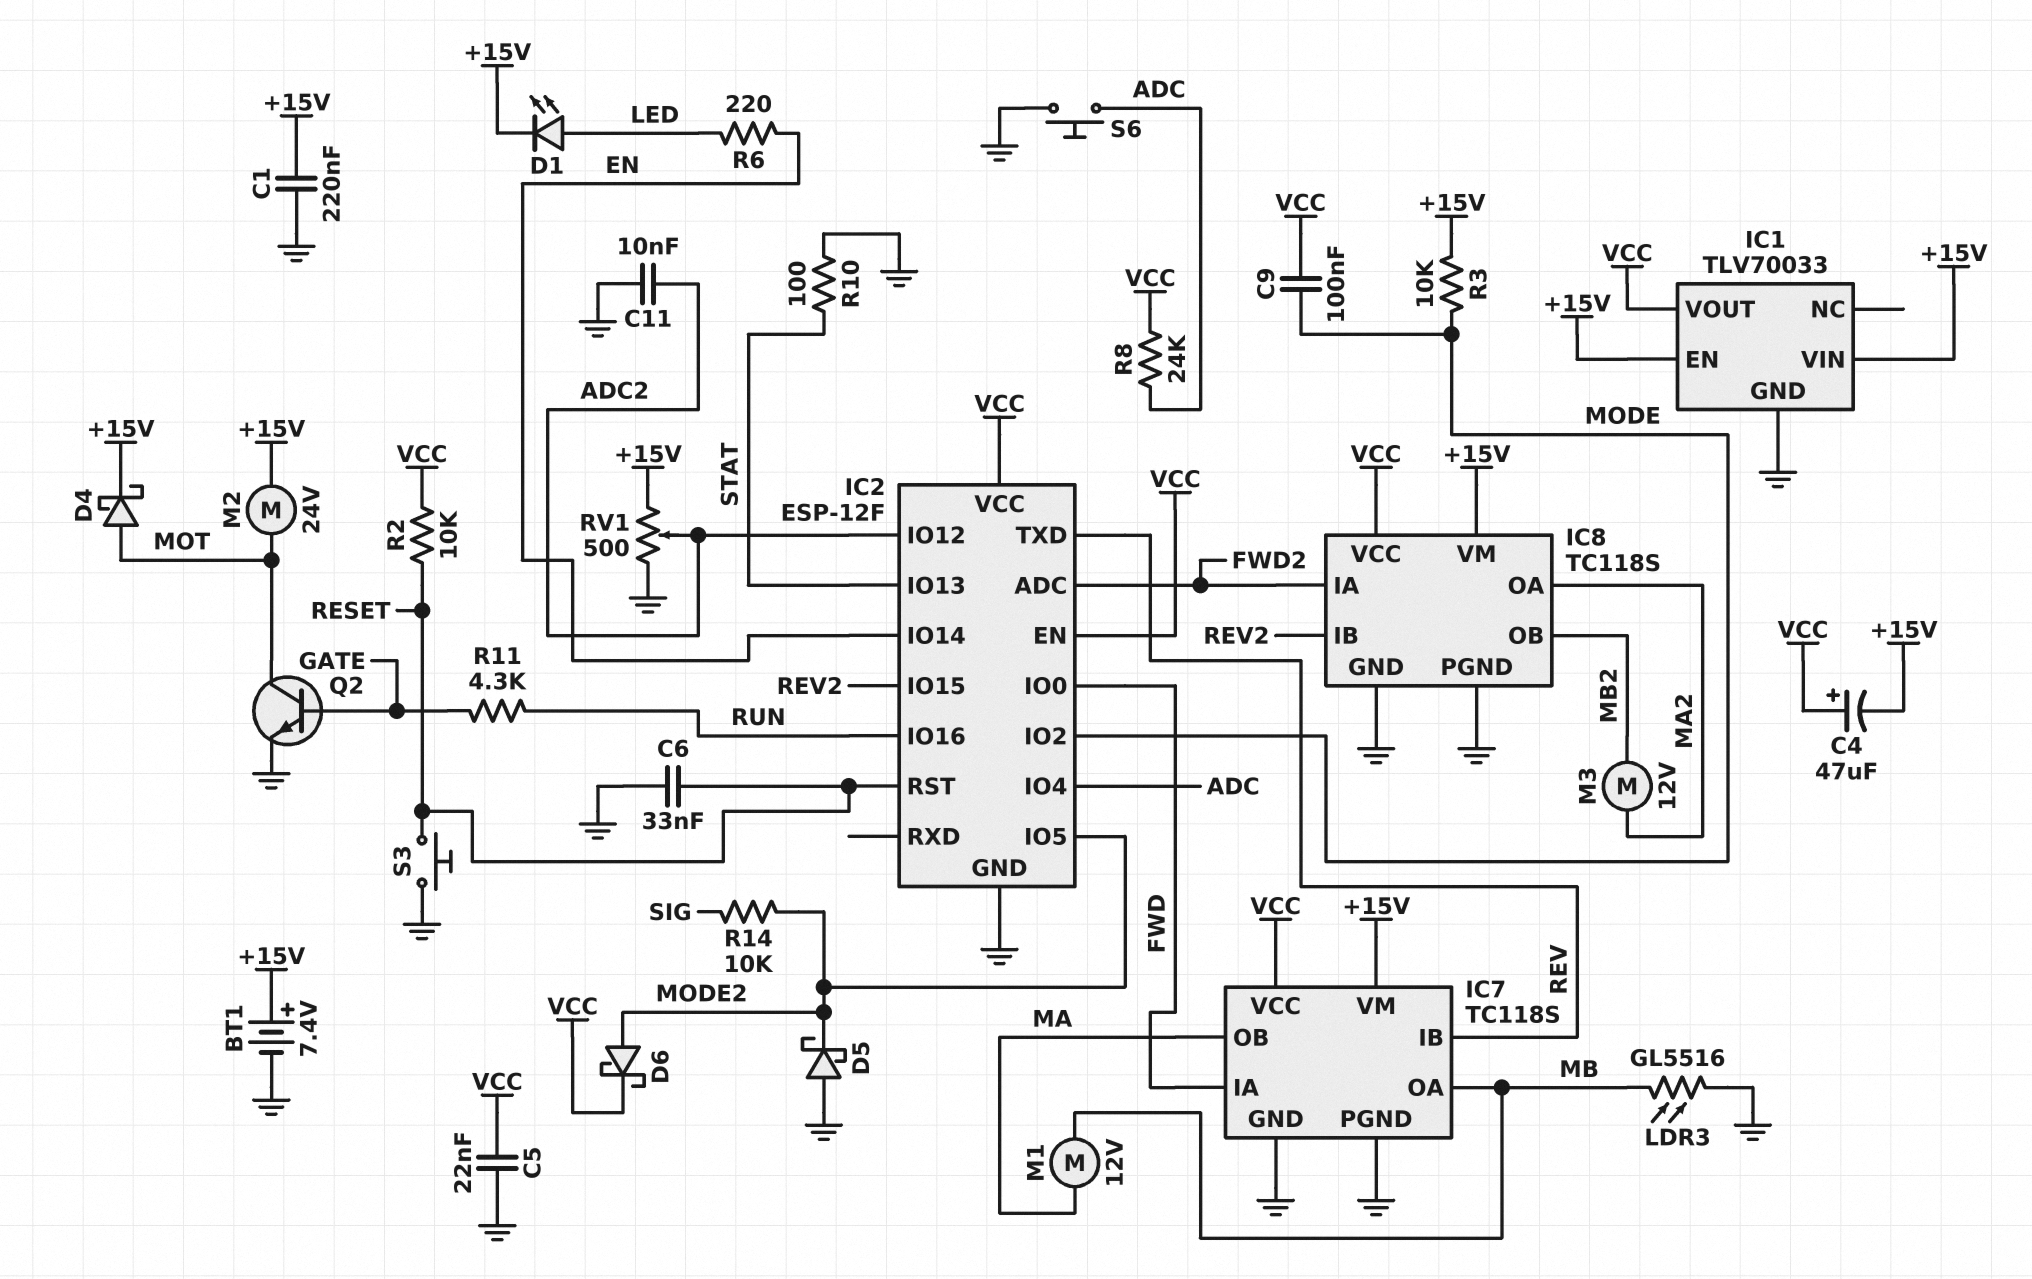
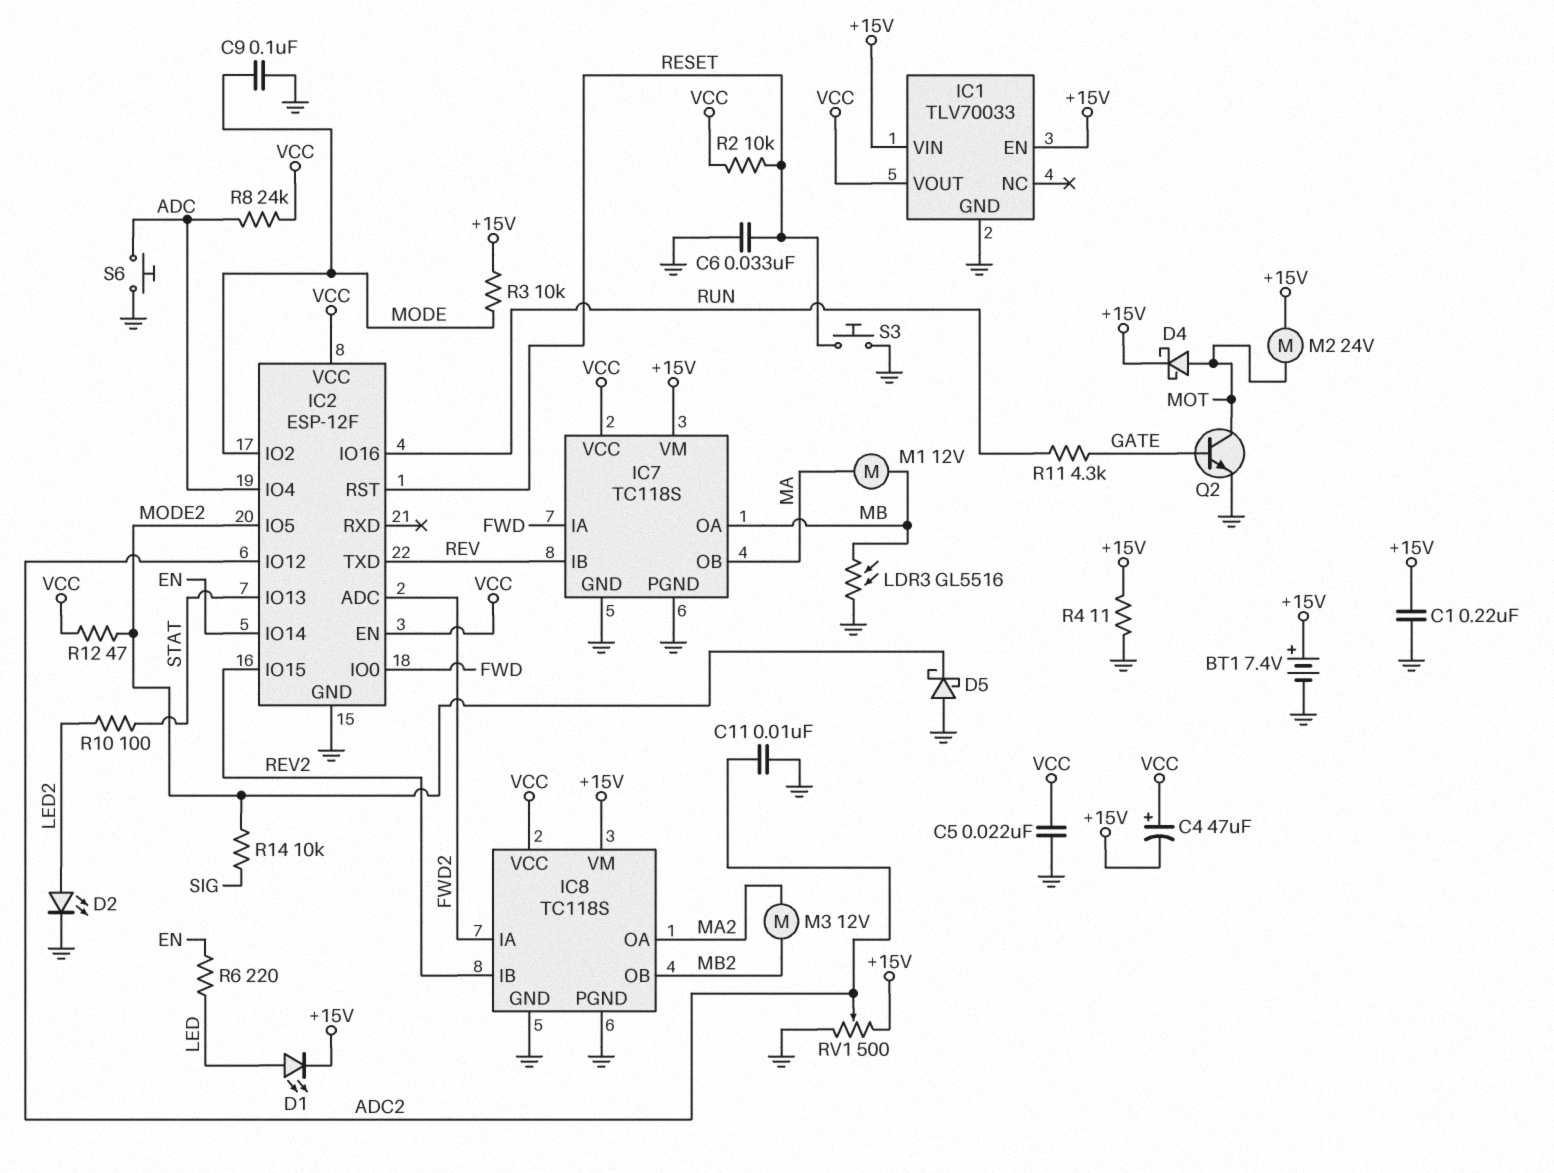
C9: 100nF (MODE, VCC) -> 100nF (GND, MODE)
D2: none -> LED (A LED2, K GND)
D6: schottky (A MODE2, K VCC) -> none
R4: none -> 11 (+15V, GND)
R10: 100 (GND, STAT) -> 100 (LED2, STAT)
R12: none -> 47 (MODE2, VCC)

